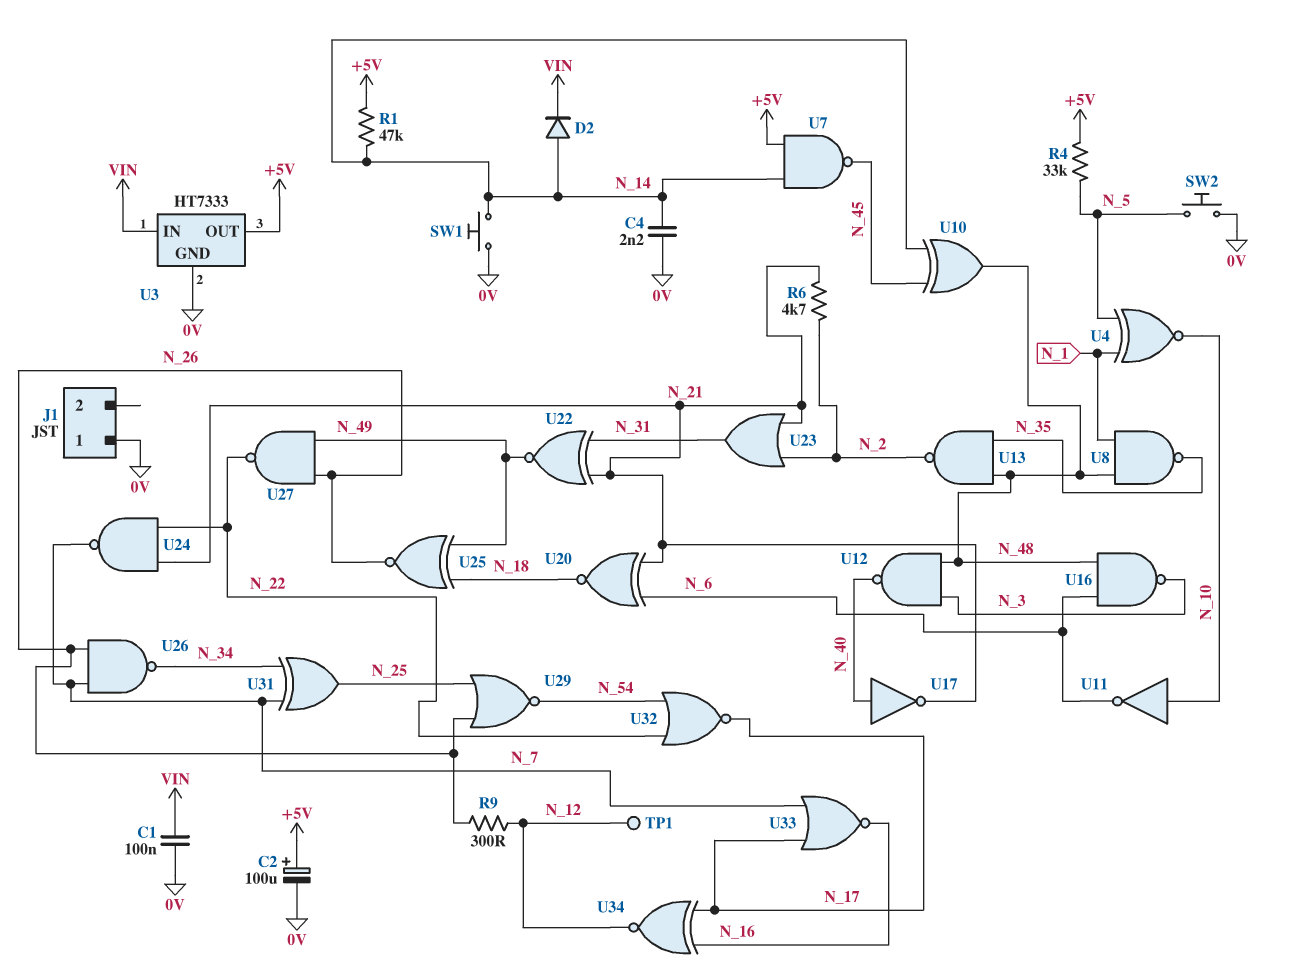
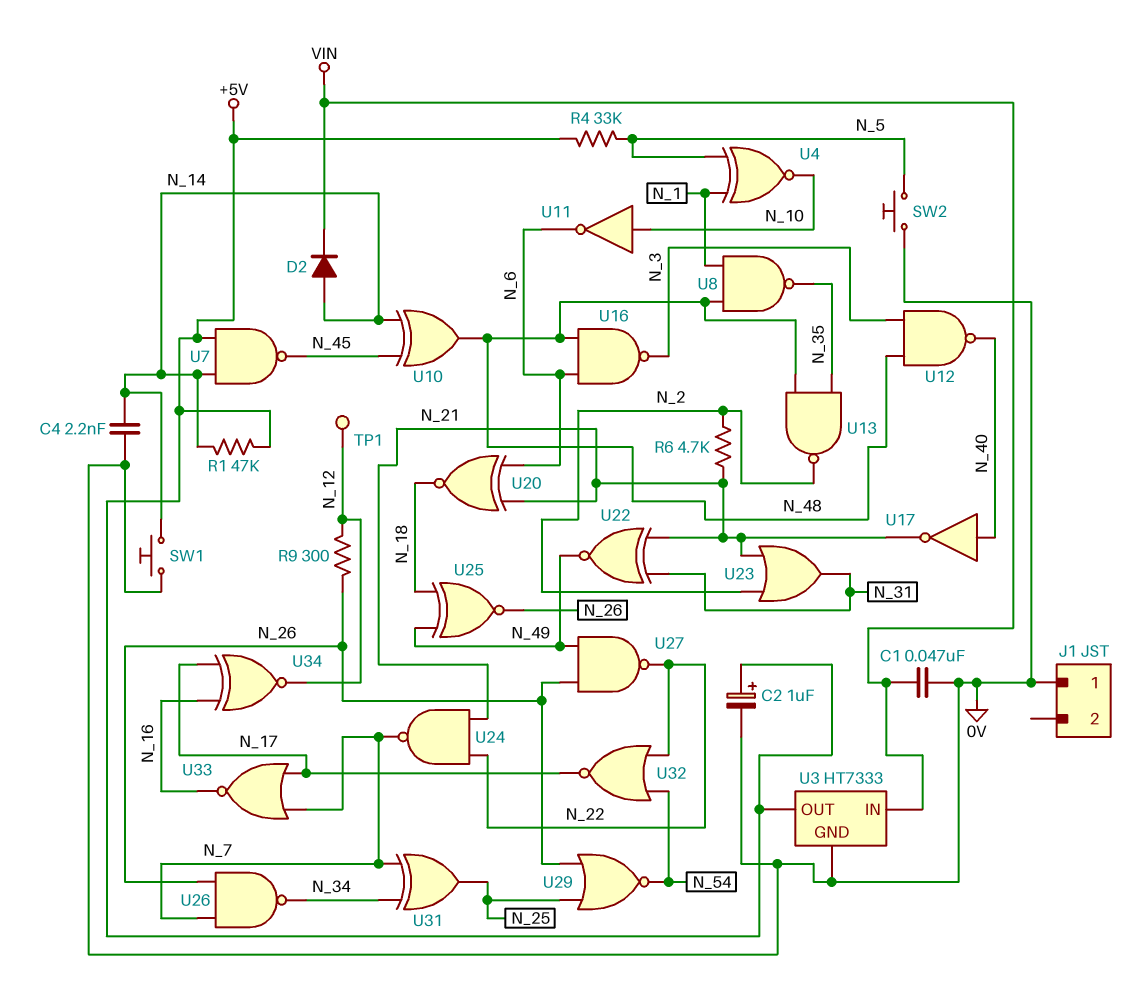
C1: 100nF (0V, VIN) -> 47nF (0V, VIN)
C2: 100uF (plus +5V, minus 0V) -> 1uF (plus +5V, minus 0V)

